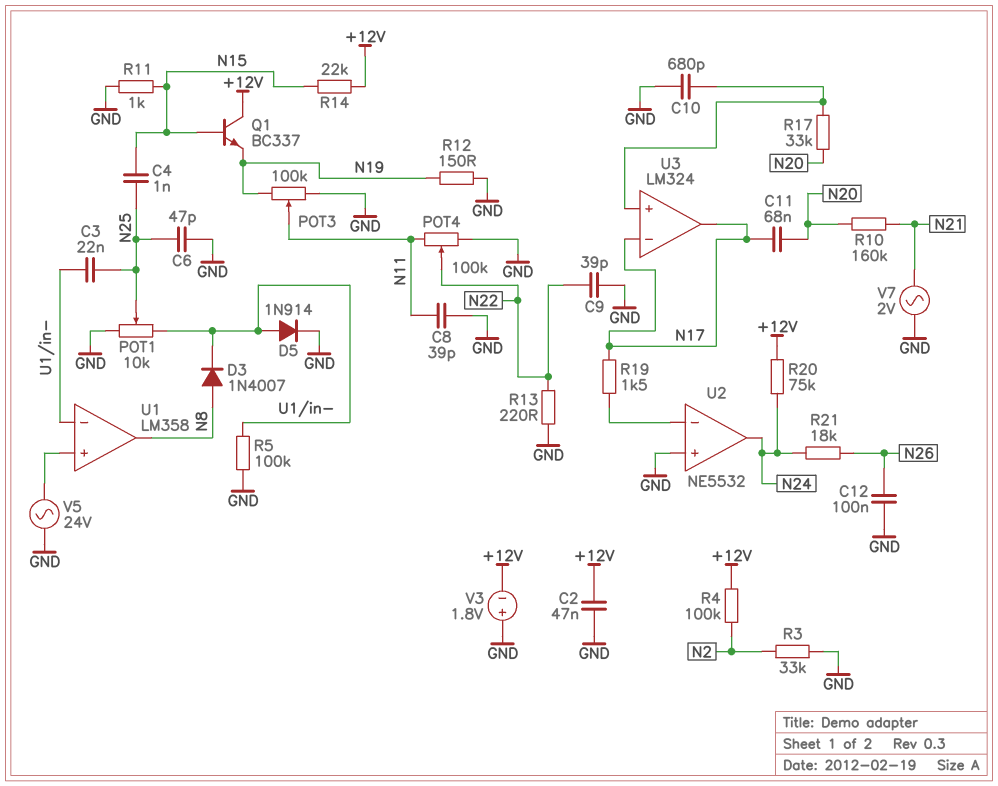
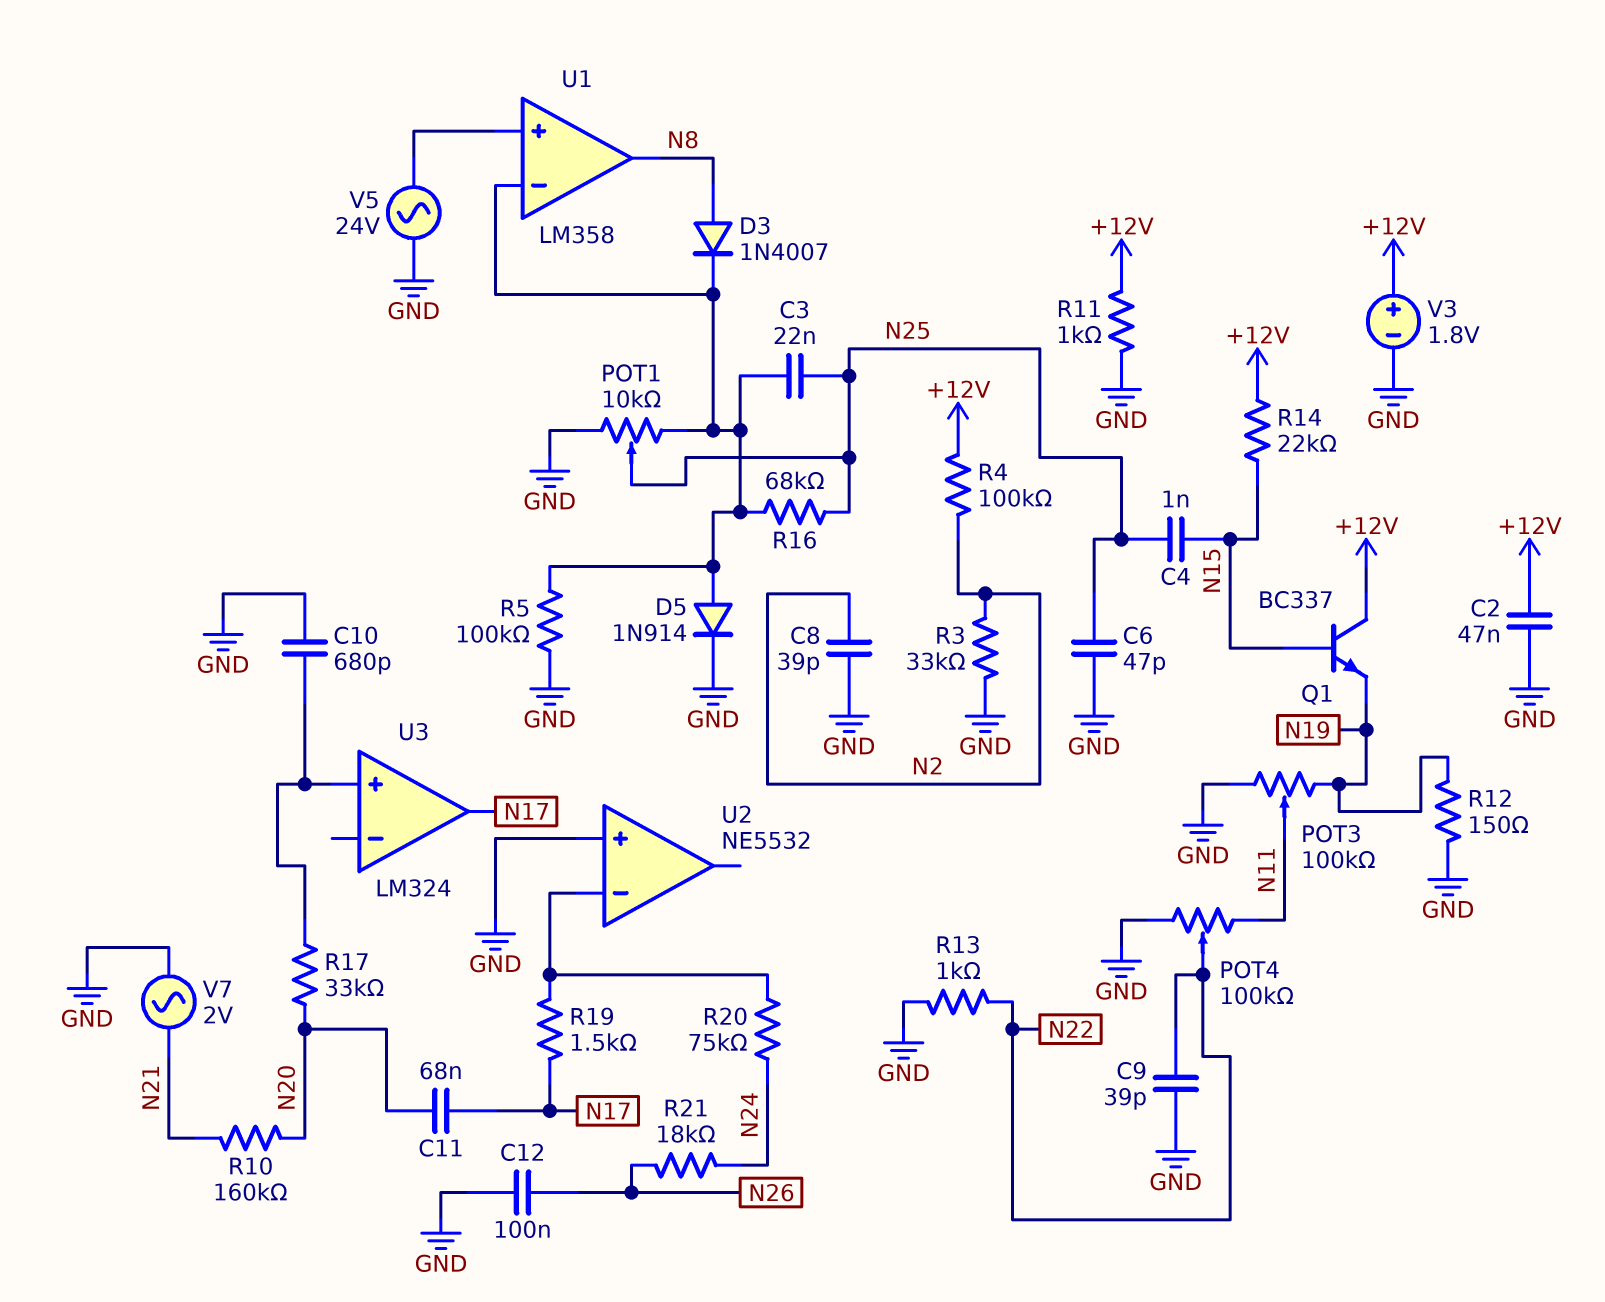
C8: 39pF (GND, N11) -> 39pF (GND, N2)
R11: 1k (GND, N15) -> 1k (+12V, GND)
R13: 220 (GND, N22) -> 1k (GND, N22)
R16: none -> 68k (N25, U1/in-)
R20: 75k (+12V, N24) -> 75k (N24, U2/in-)
U2 pin out: N24 -> none
U3 pin in-: N17 -> none
V3: 1.8V (plus GND, minus +12V) -> 1.8V (plus +12V, minus GND)

